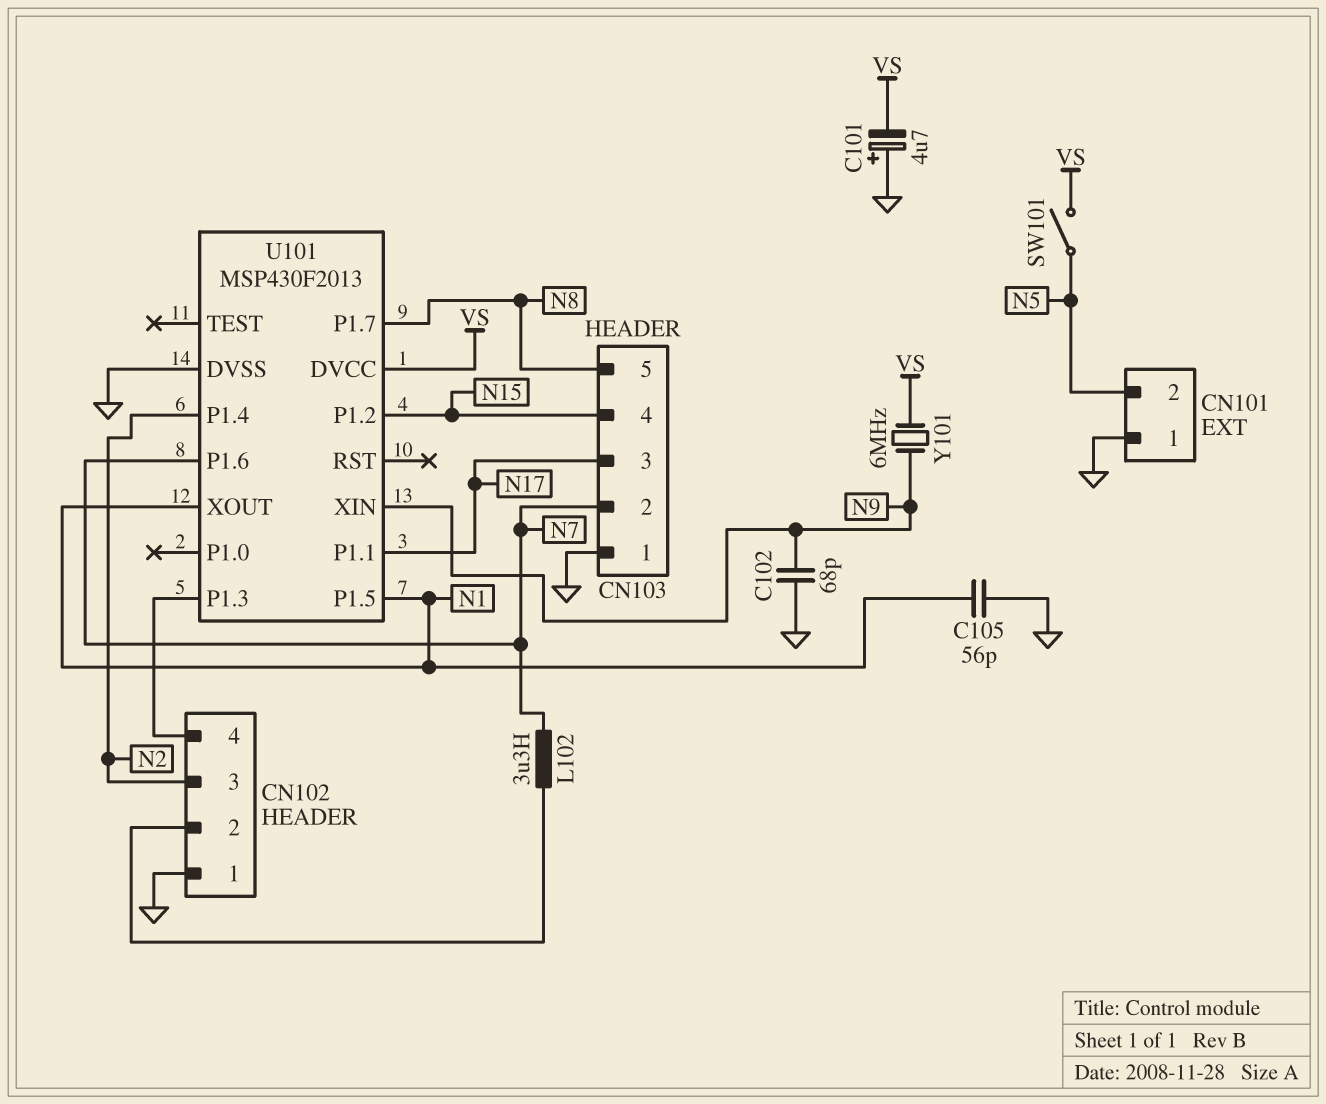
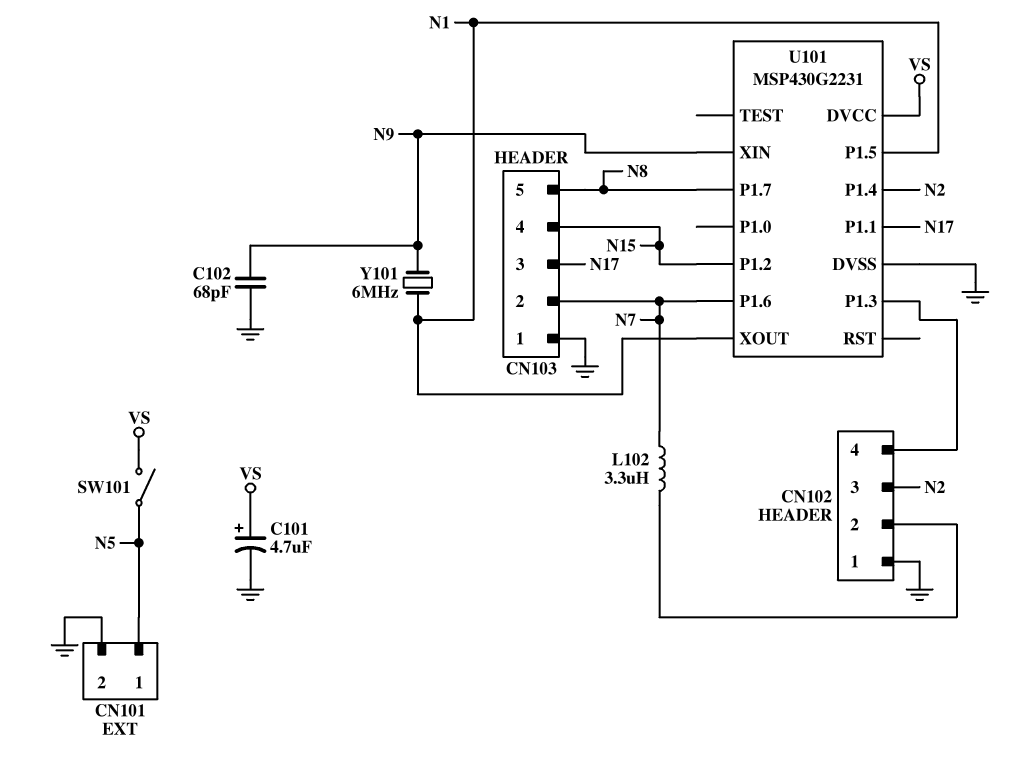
C101: 4.7uF (plus GND, minus VS) -> 4.7uF (plus VS, minus GND)
C105: 56pF (GND, N1) -> none
CN101 pin 1: GND -> N5
CN101 pin 2: N5 -> GND
U101: MSP430F2013 -> MSP430G2231
Y101: 6MHz (N9, VS) -> 6MHz (N1, N9)

